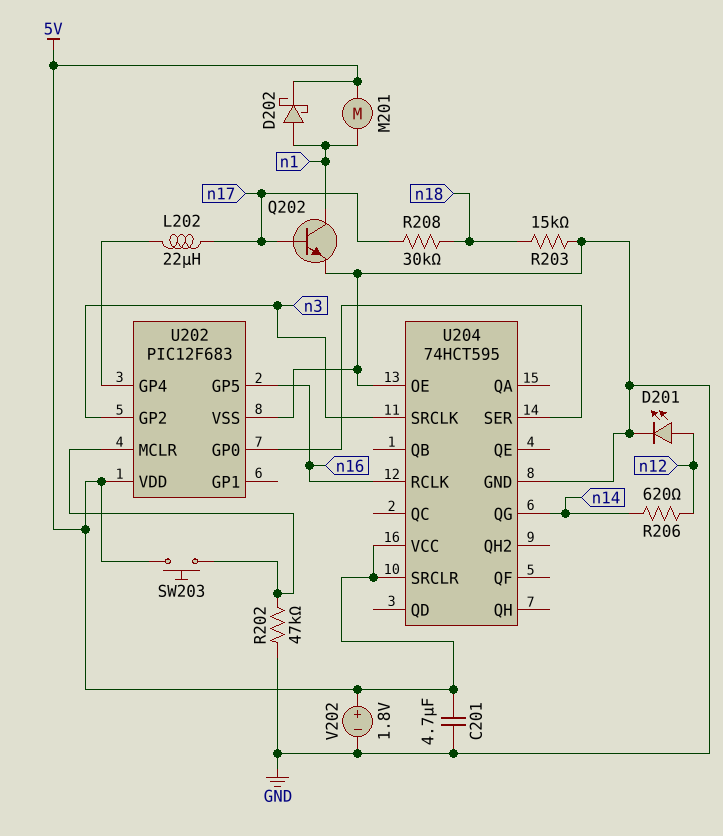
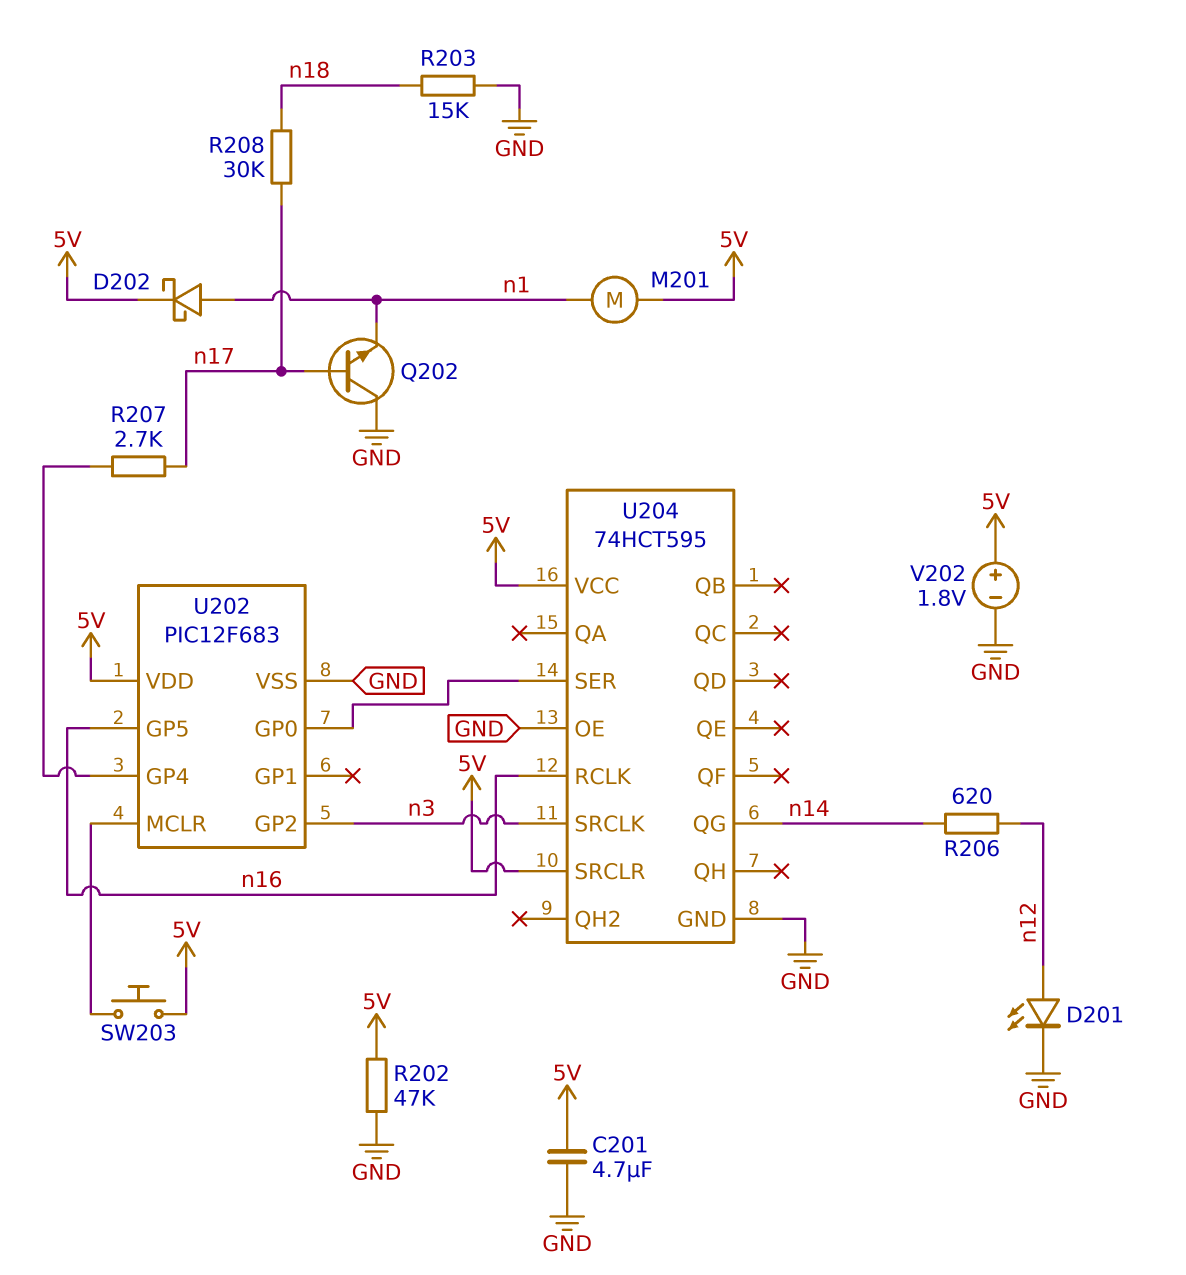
L202: 22uH (U202/GP4, n17) -> none
Q202: NPN (B n17, C n1, E GND) -> NPN (B n17, C GND, E n1)
R202: 47k (GND, U202/MCLR) -> 47k (5V, GND)
R207: none -> 2.7k (U202/GP4, n17)

